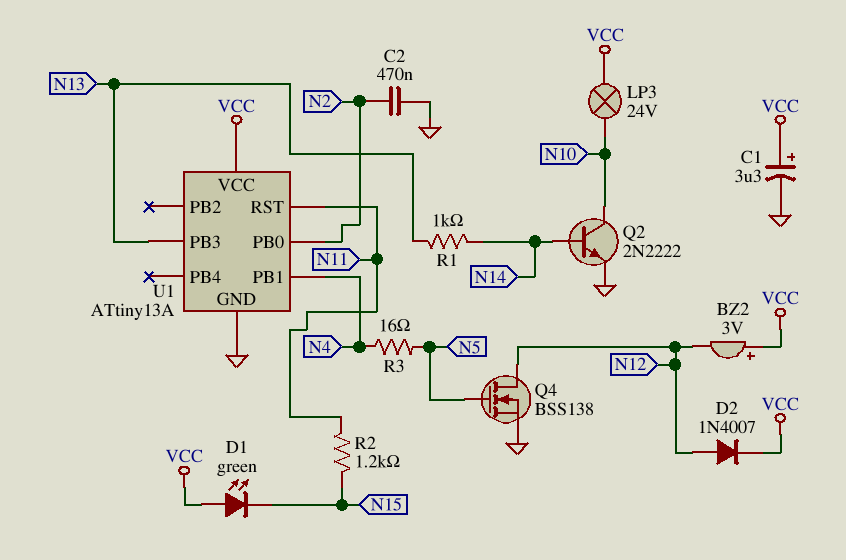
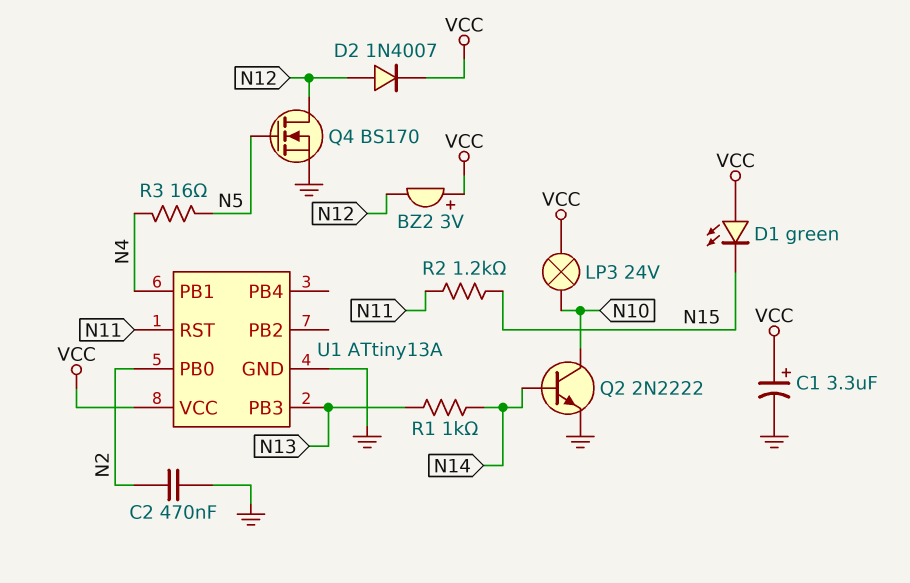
Q4: NMOS BSS138 (G N5, D N12, S GND) -> NMOS BS170 (G N5, D N12, S GND)

